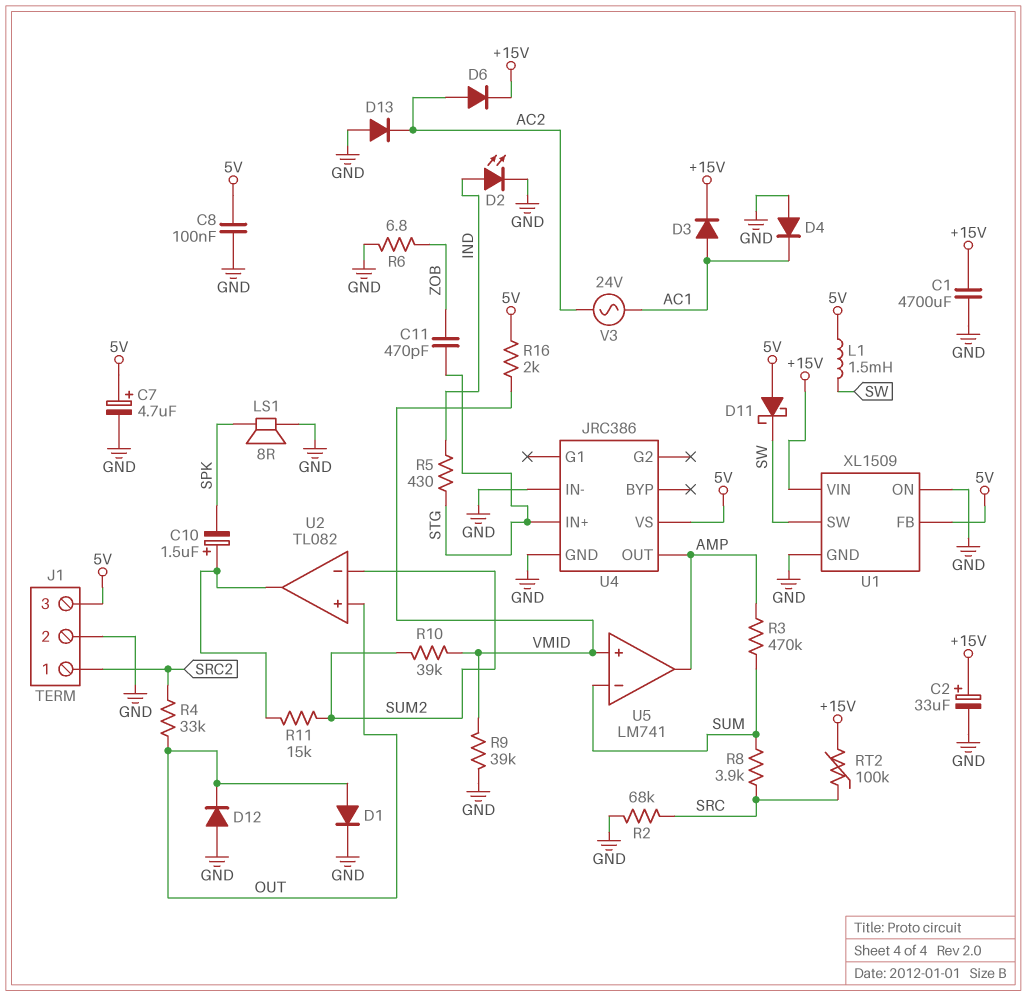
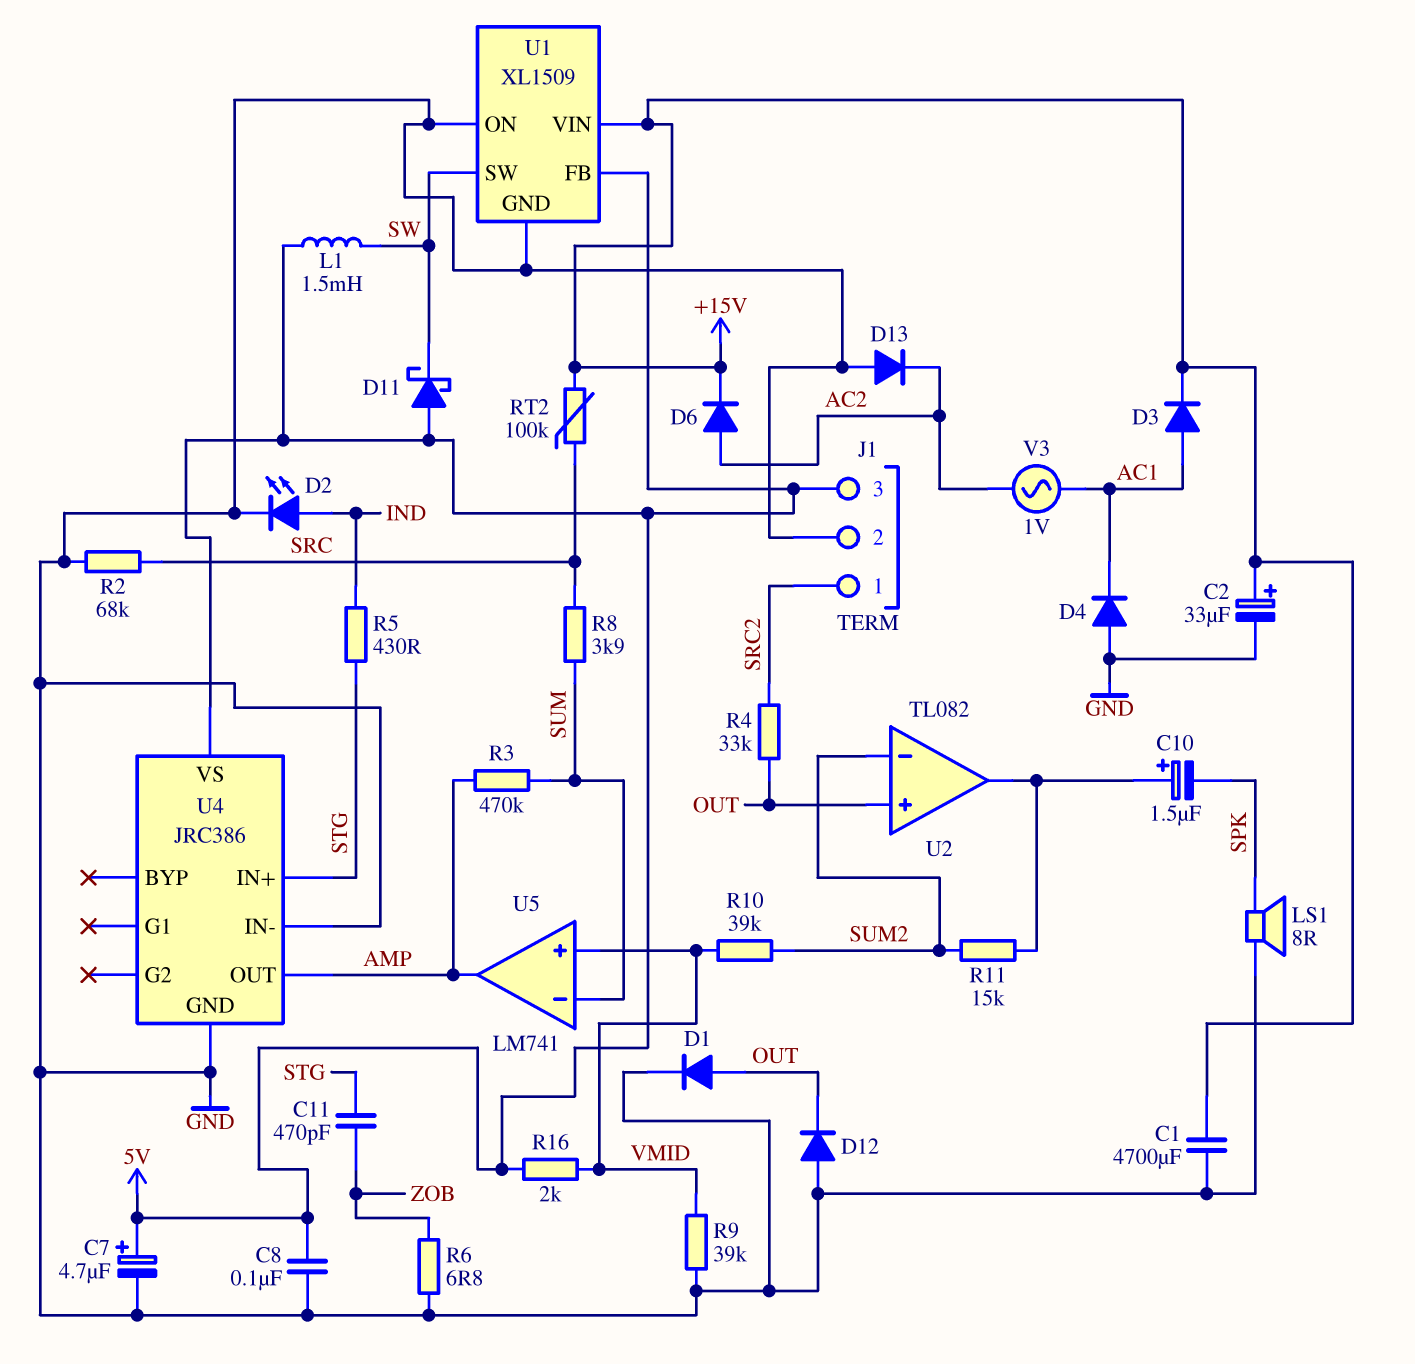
V3: AC 24V (AC1, AC2) -> AC 1V (AC1, AC2)

